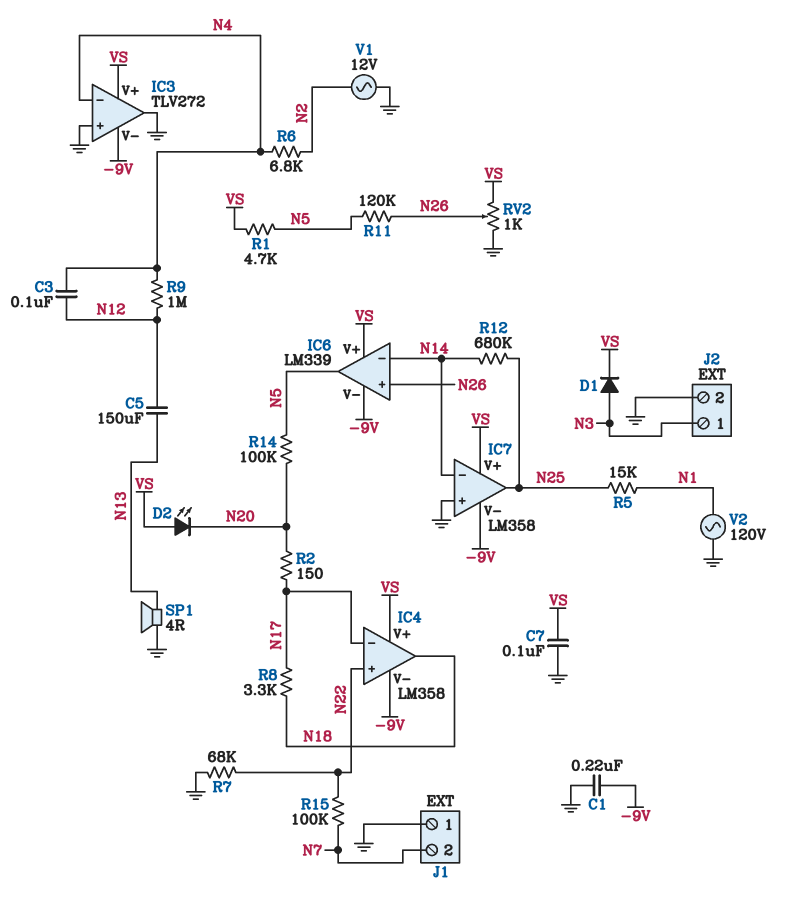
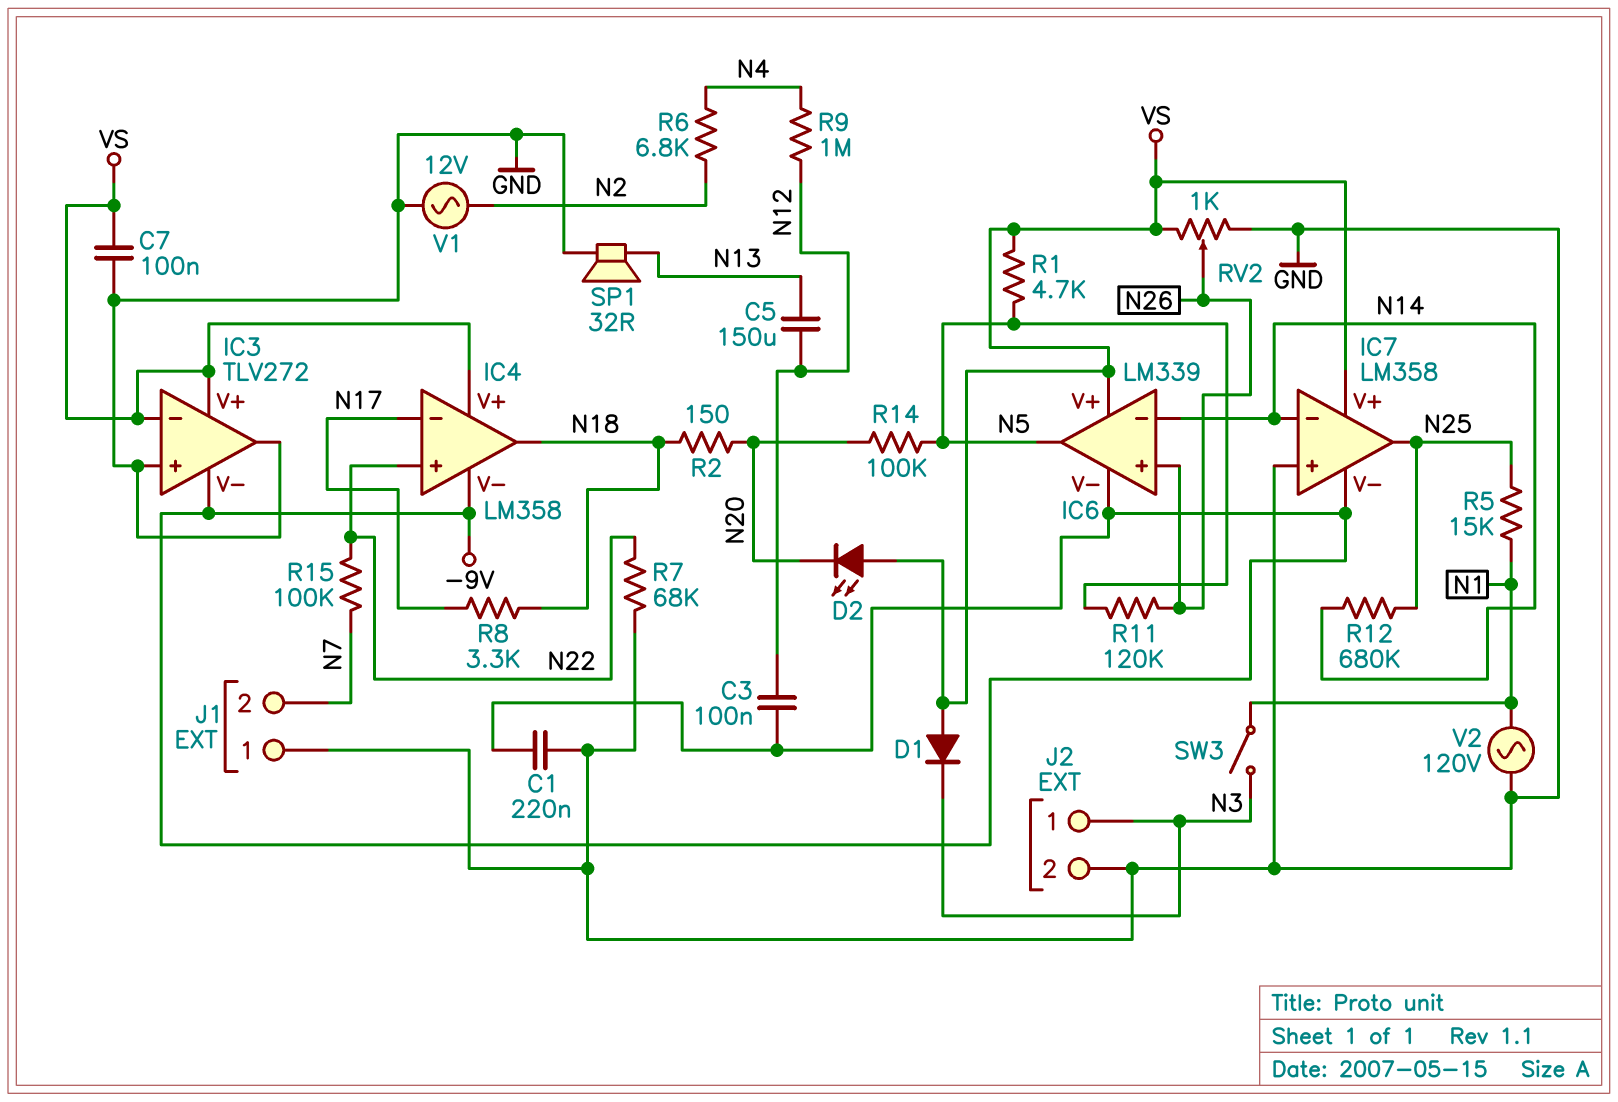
C3: 100nF (N4, N12) -> 100nF (-9V, N12)
D1: diode (A N3, K VS) -> diode (A VS, K N3)
IC3 pin in-: N4 -> VS
R2: 150 (N17, N20) -> 150 (N18, N20)
SP1: speaker 4R (GND, N13) -> speaker 32R (GND, N13)
SW3: none -> switch (N1, N3)

